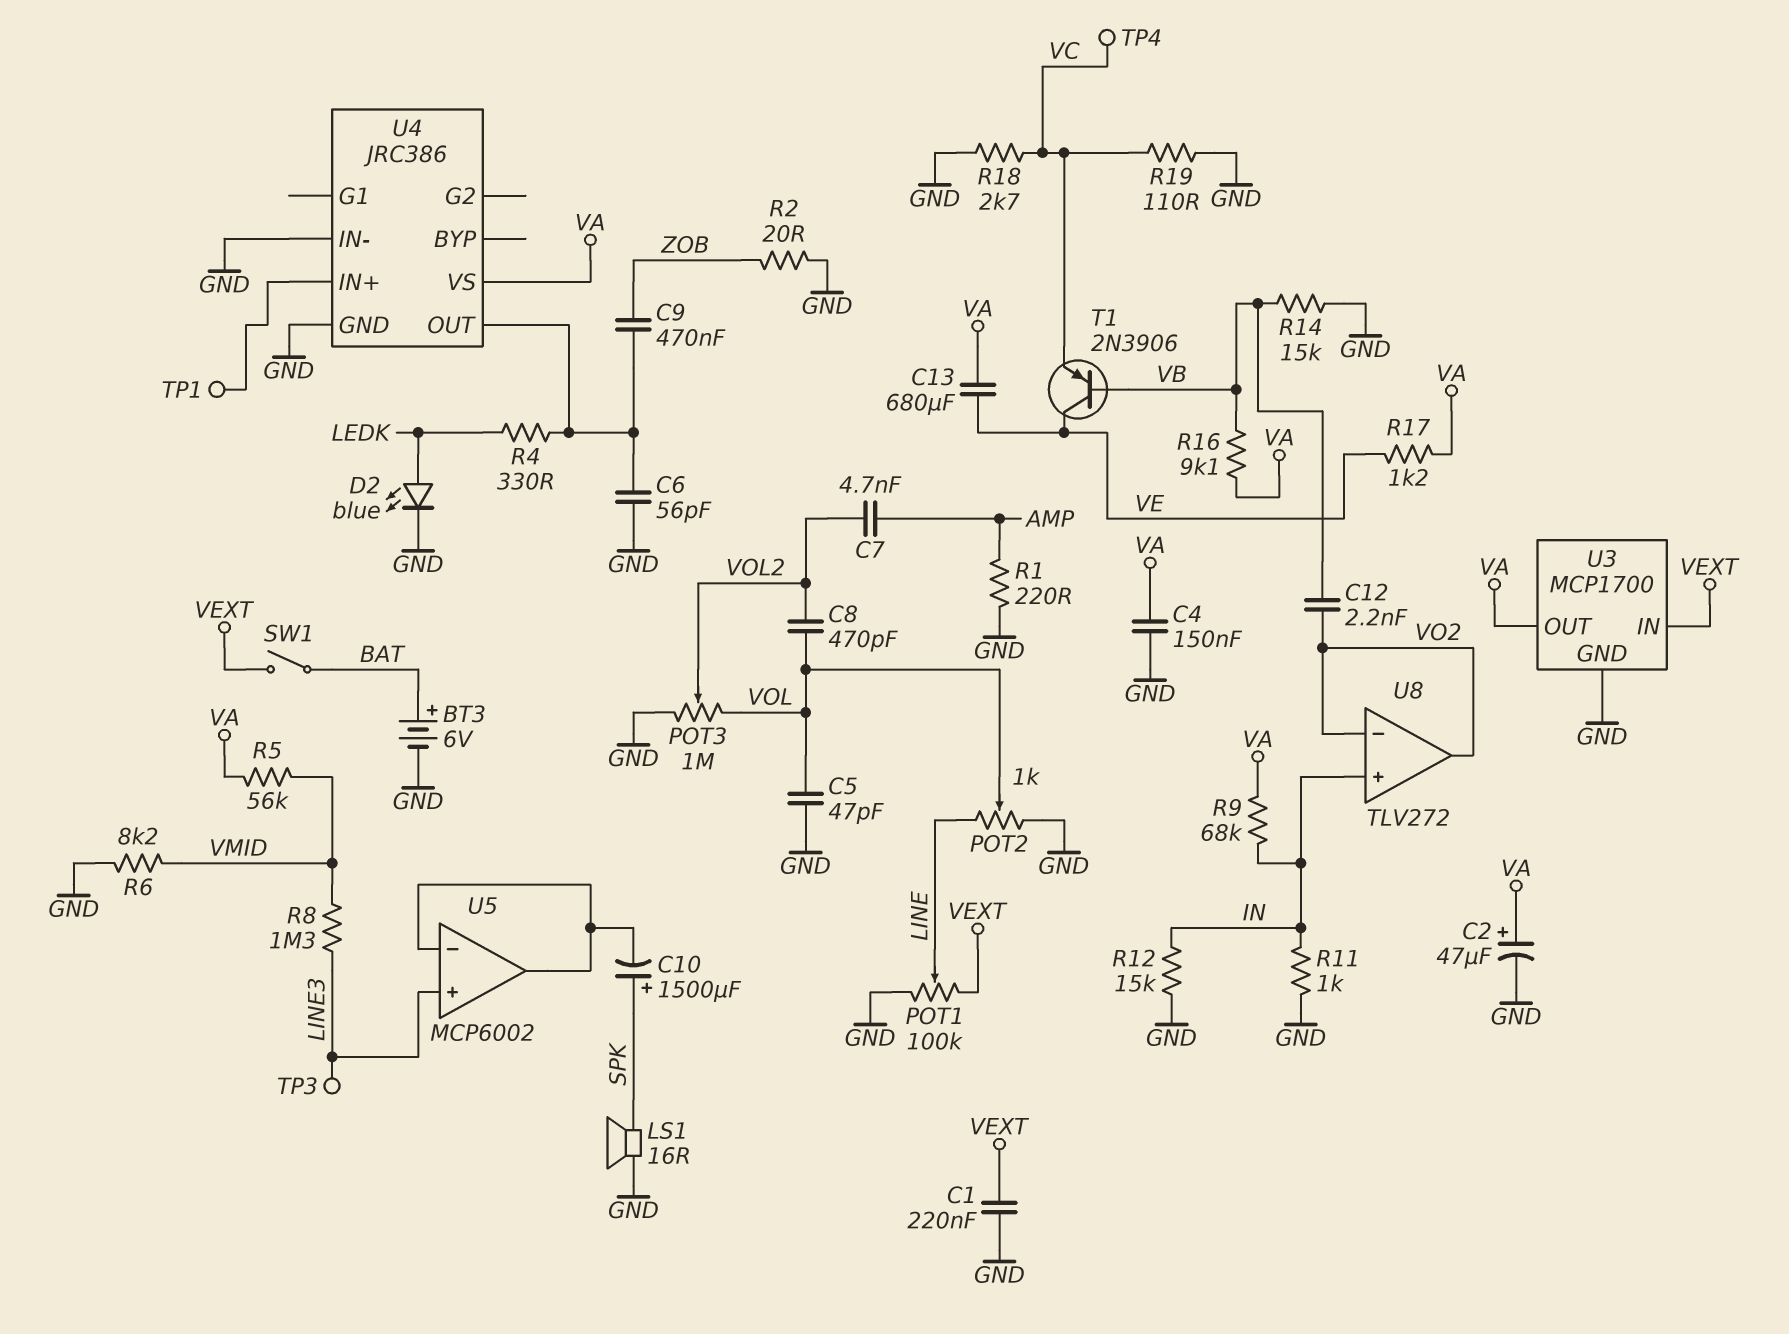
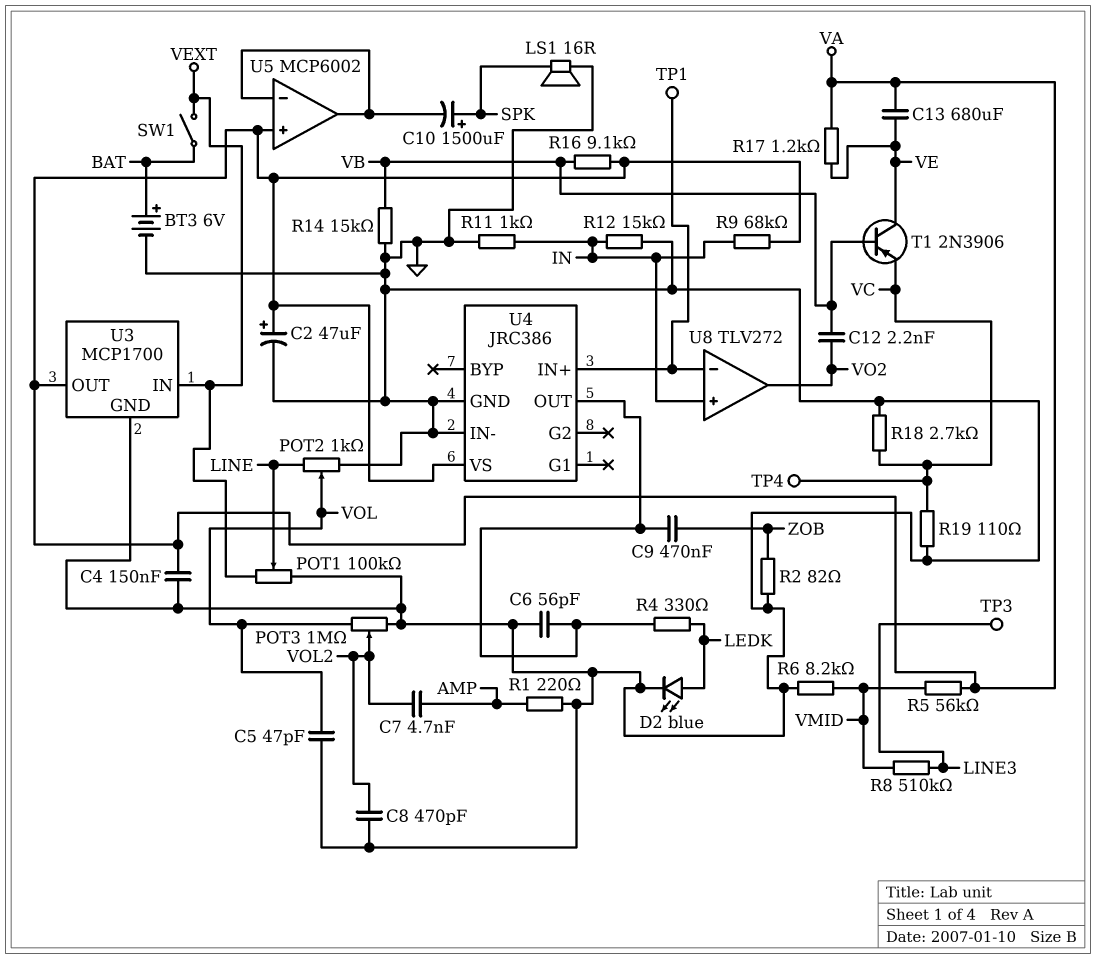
C1: 220nF (GND, VEXT) -> none
C8: 470pF (VOL, VOL2) -> 470pF (GND, VOL2)
R2: 20 (GND, ZOB) -> 82 (GND, ZOB)
R8: 1.3M (LINE3, VMID) -> 510k (LINE3, VMID)
U5 pin in+: LINE3 -> VA
U8 pin in-: VO2 -> U4/IN+

